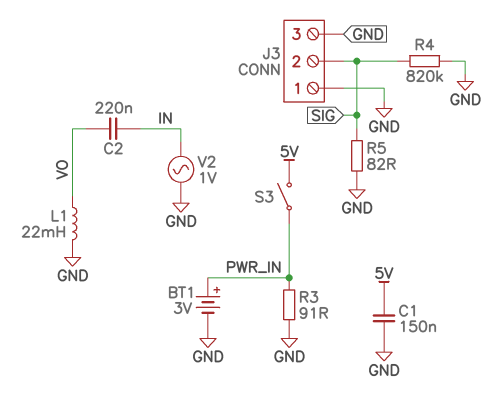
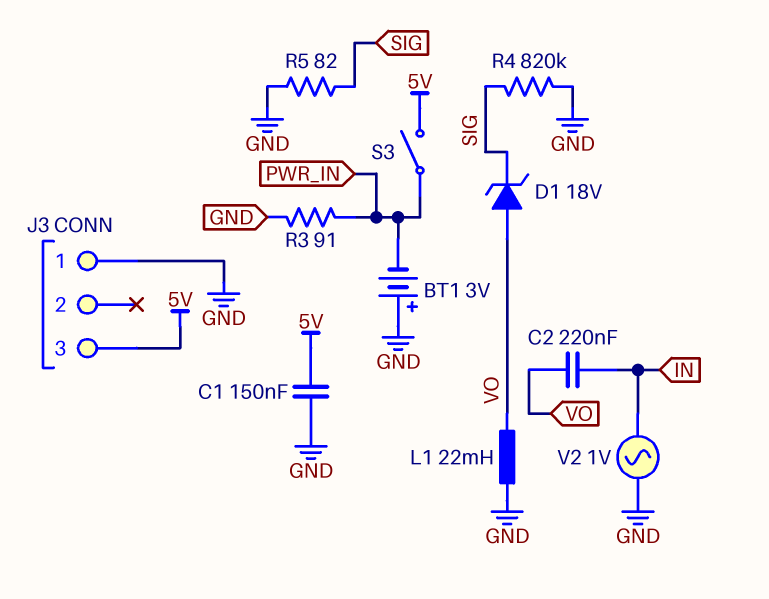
BT1: 3V (plus PWR_IN, minus GND) -> 3V (plus GND, minus PWR_IN)
D1: none -> zener 18V (A VO, K SIG)
J3 pin 2: SIG -> none
J3 pin 3: GND -> 5V

